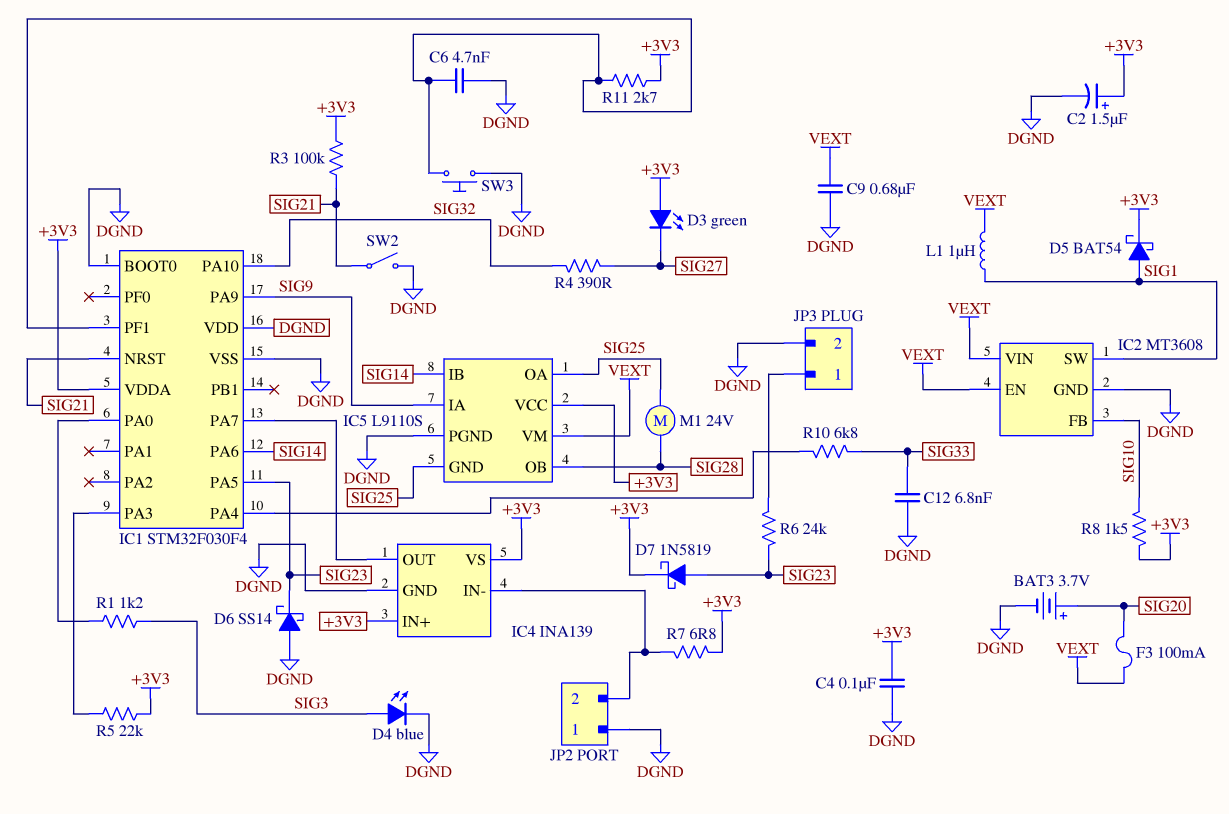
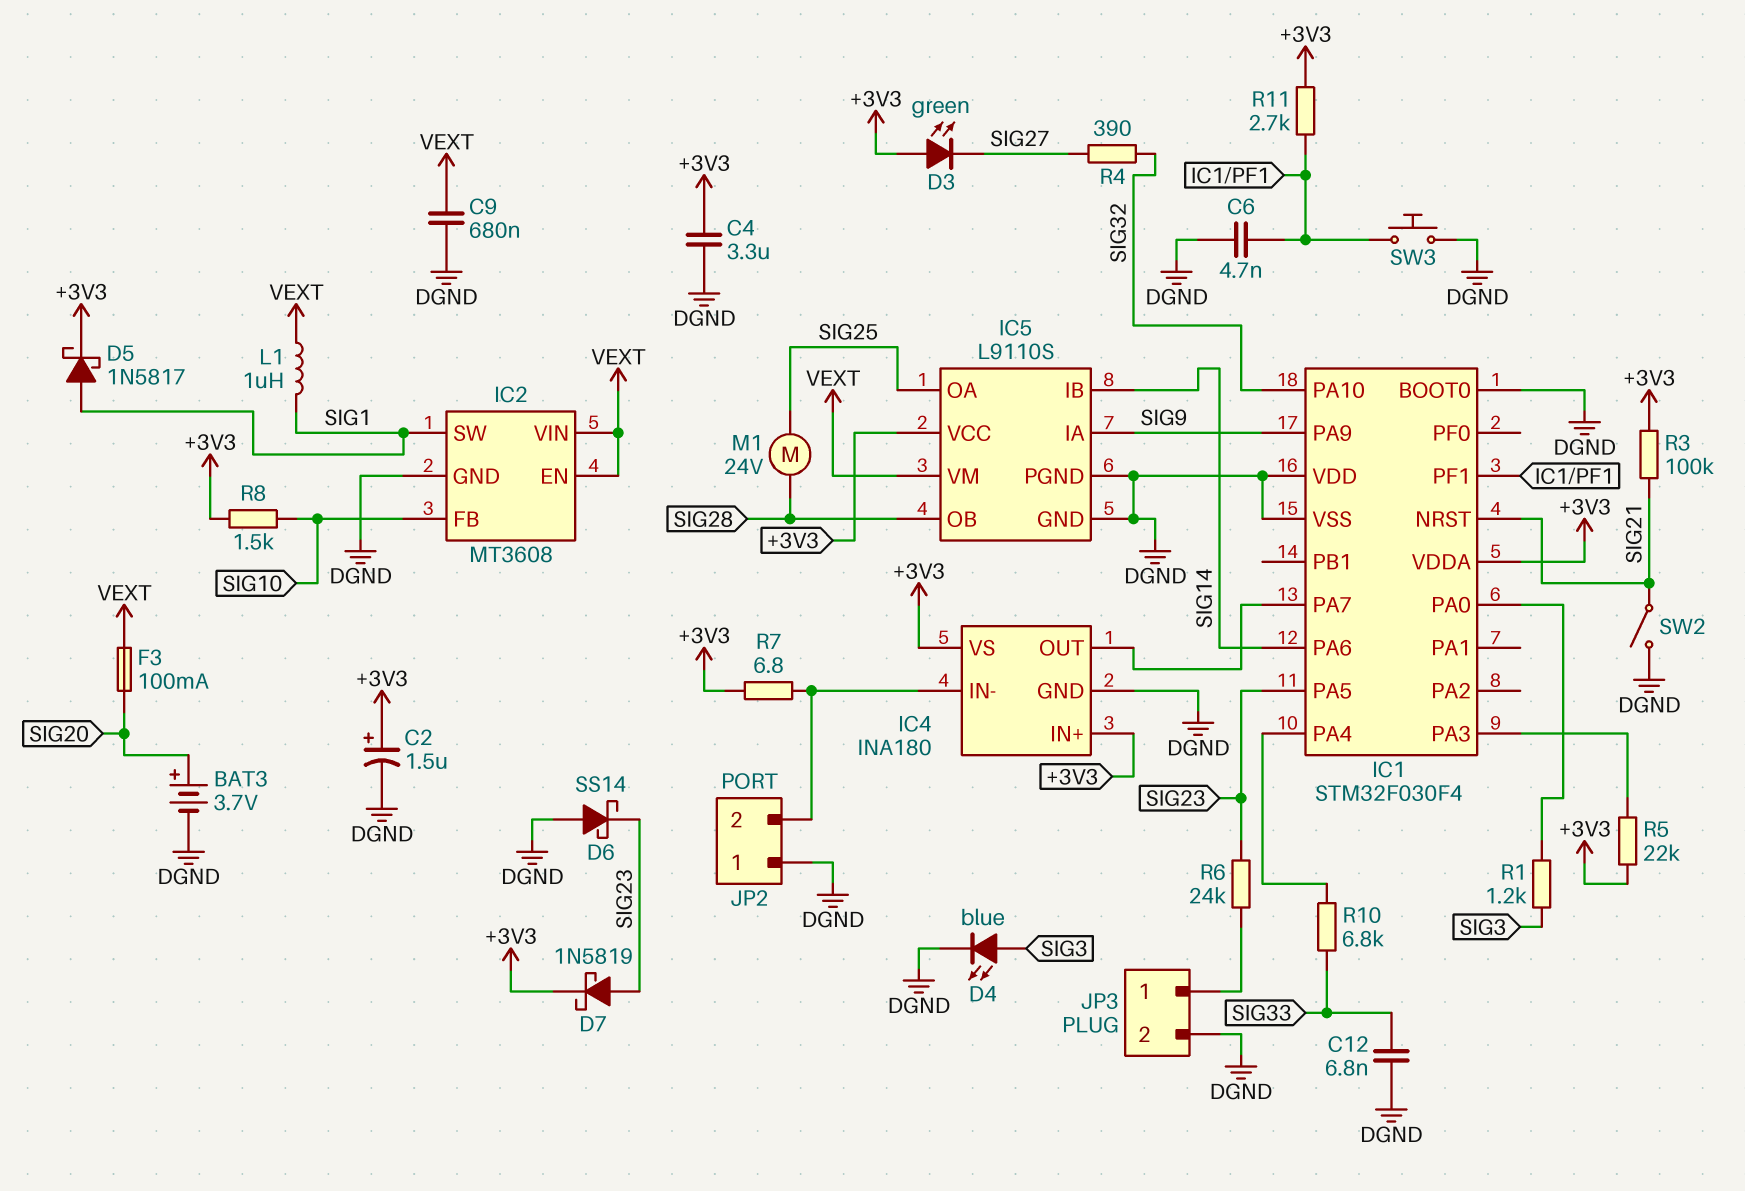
C4: 100nF (+3V3, DGND) -> 3.3uF (+3V3, DGND)
D5: schottky BAT54 (A SIG1, K +3V3) -> schottky 1N5817 (A SIG1, K +3V3)
IC4: INA139 -> INA180
IC5 pin GND: SIG25 -> DGND

